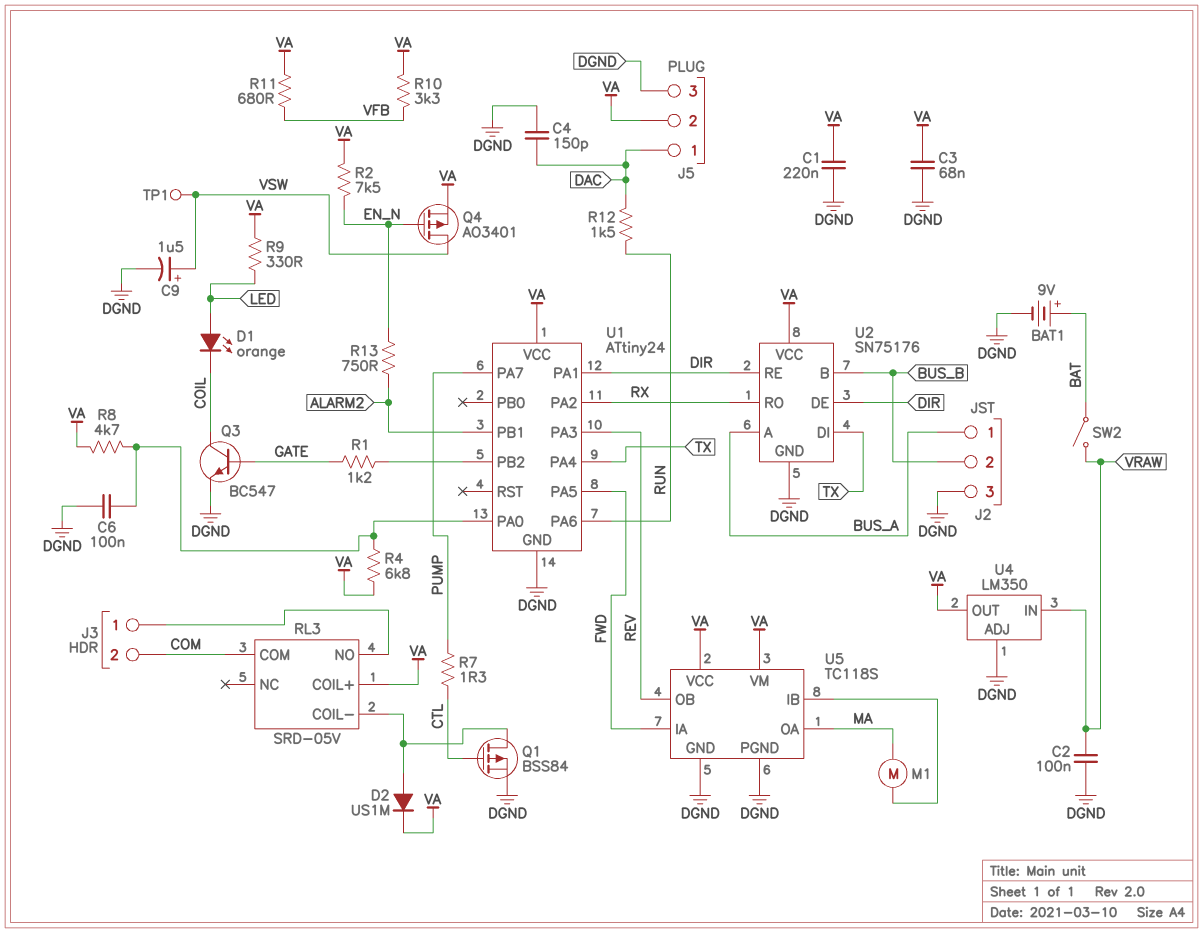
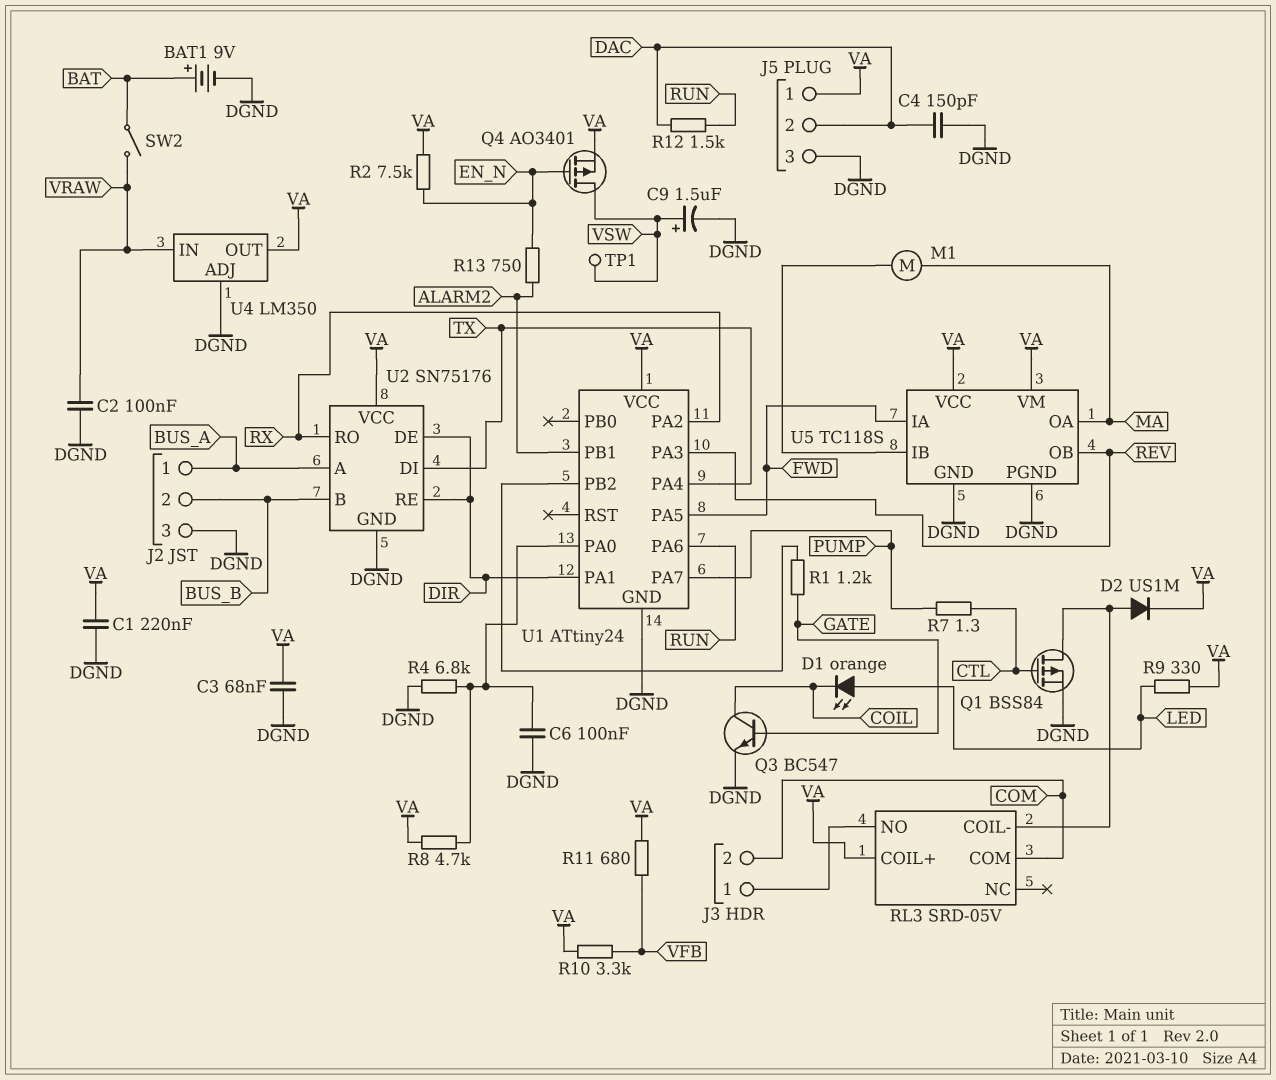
J5 pin 1: DAC -> VA
J5 pin 2: VA -> DAC
R4: 6.8k (U1/PA0, VA) -> 6.8k (DGND, U1/PA0)

